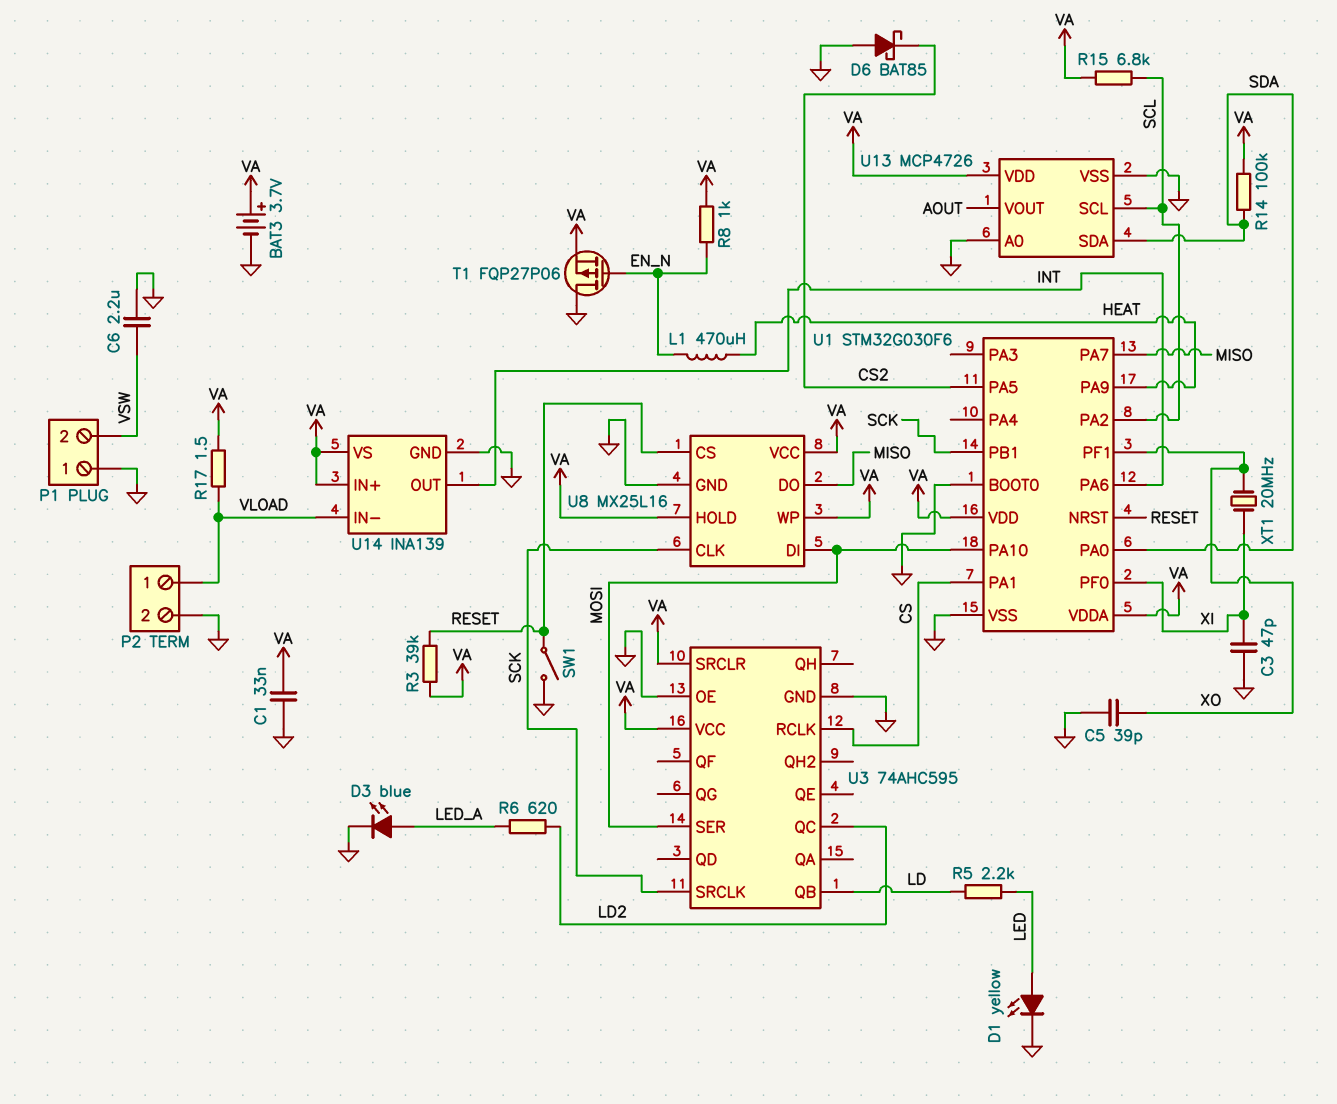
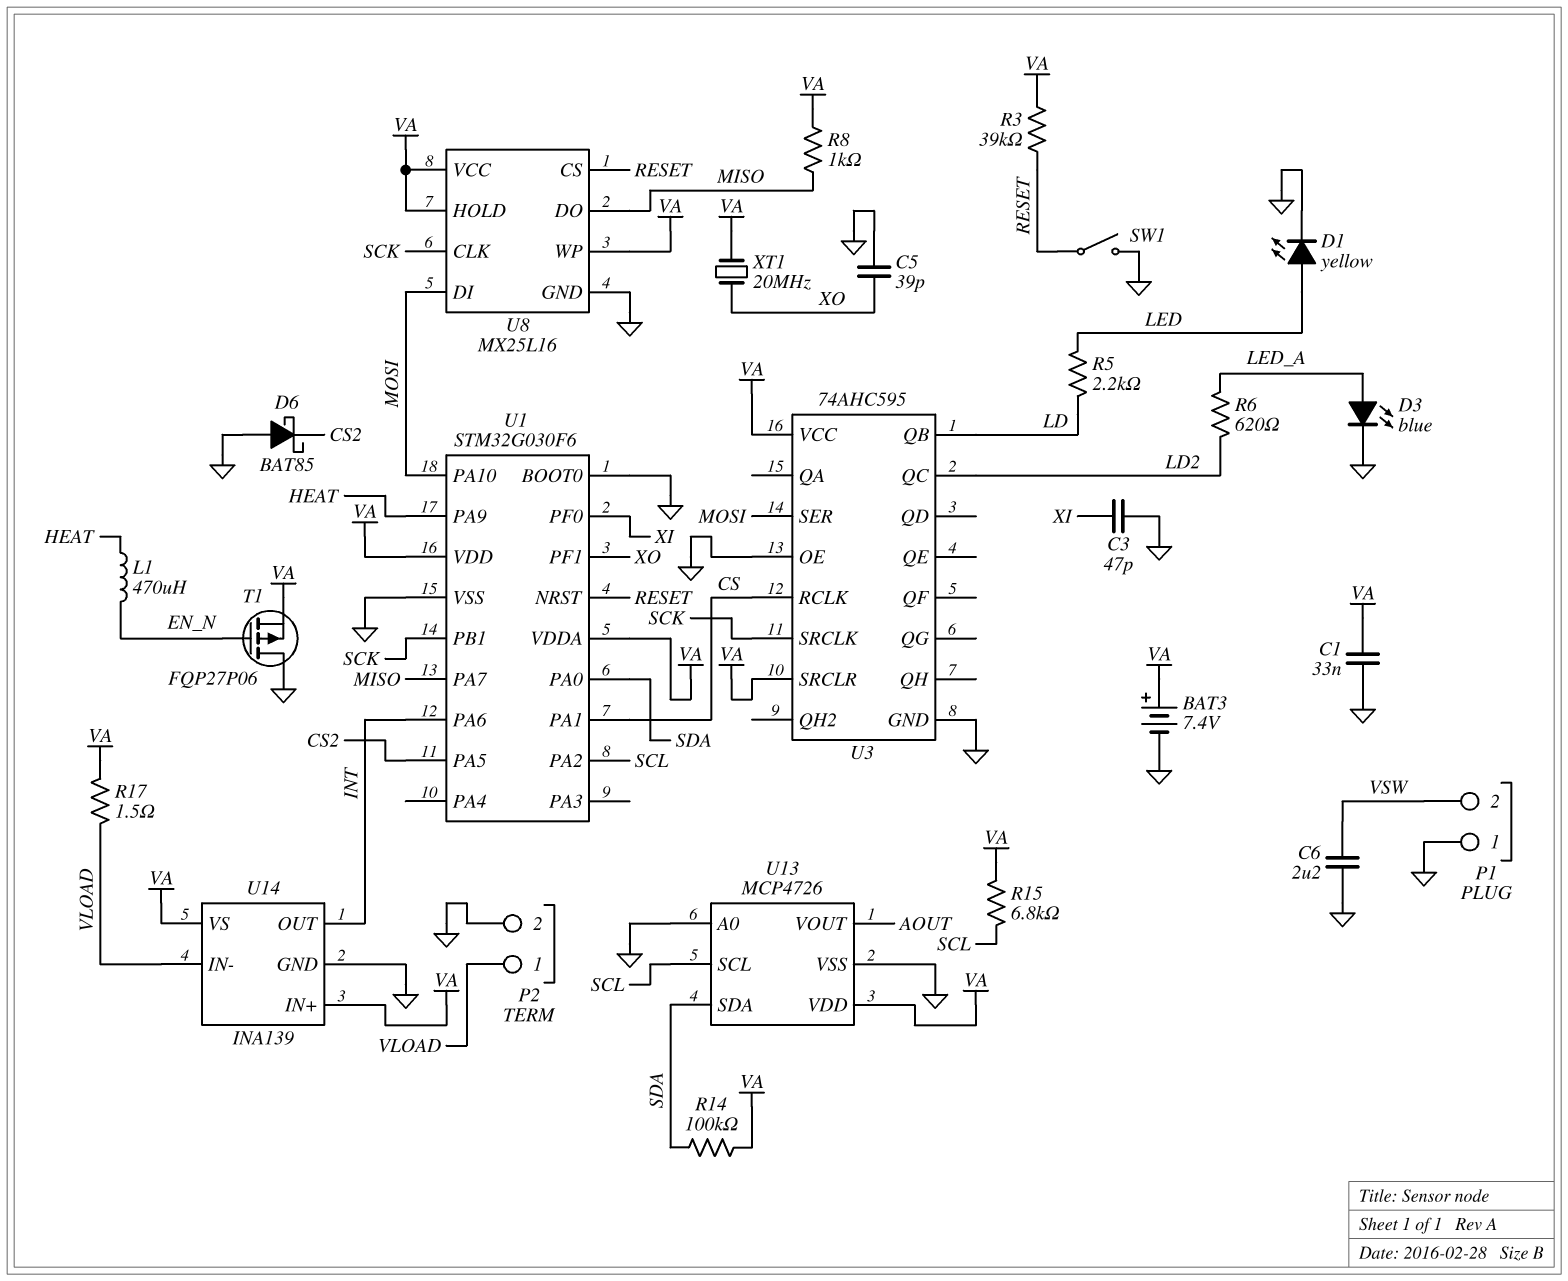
BAT3: 3.7V (plus VA, minus GND) -> 7.4V (plus VA, minus GND)
R8: 1k (EN_N, VA) -> 1k (MISO, VA)
XT1: 20MHz (XI, XO) -> 20MHz (VA, XO)

